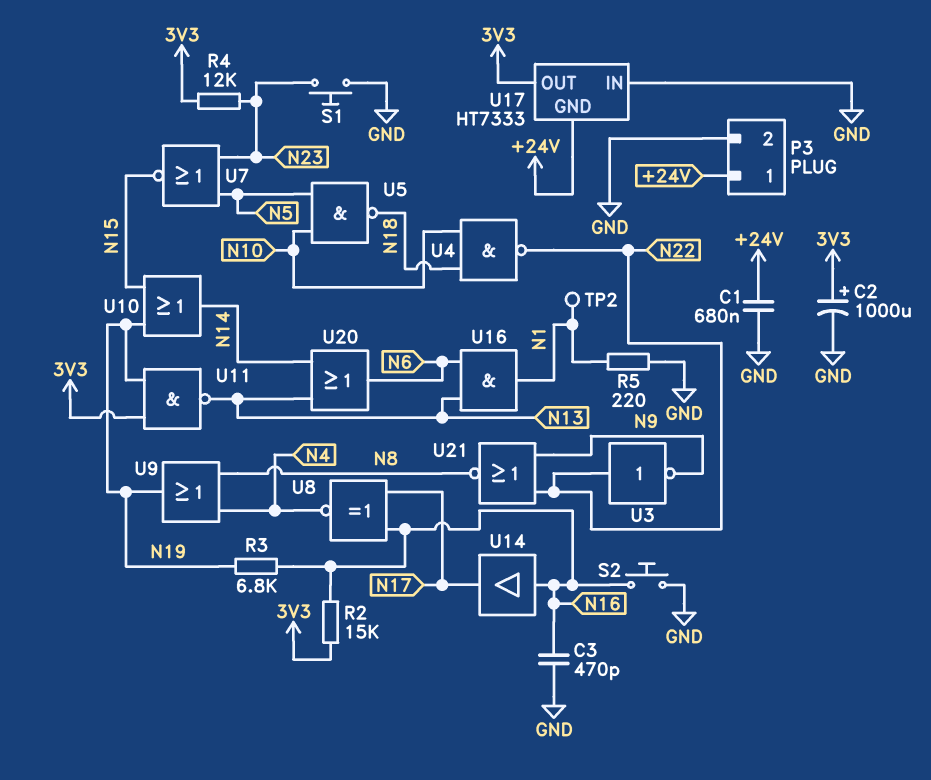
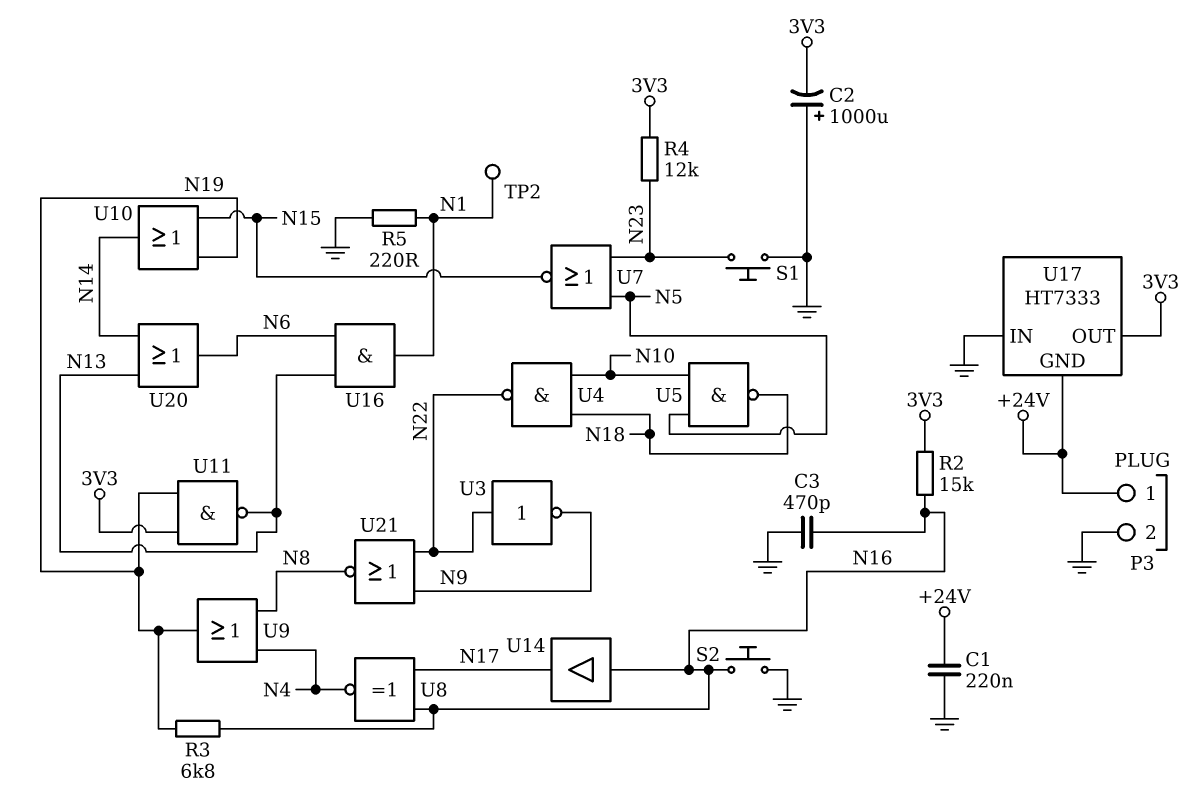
C1: 680nF (+24V, GND) -> 220nF (+24V, GND)
C2: 1000uF (plus 3V3, minus GND) -> 1000uF (plus GND, minus 3V3)

